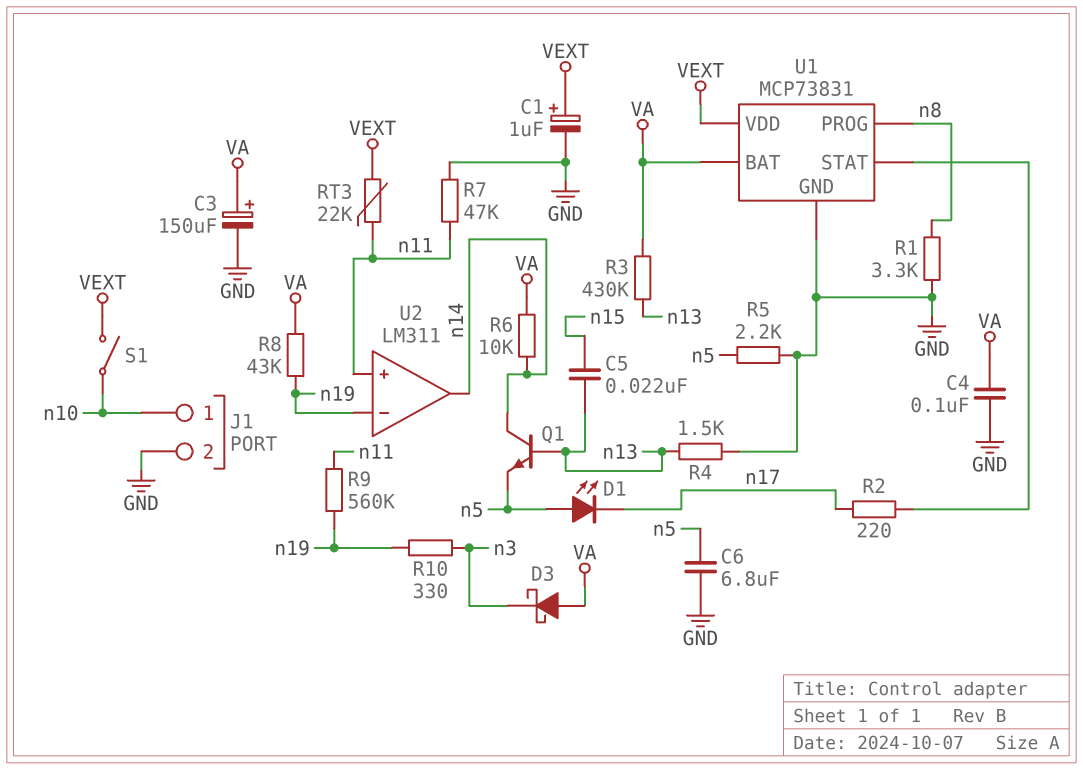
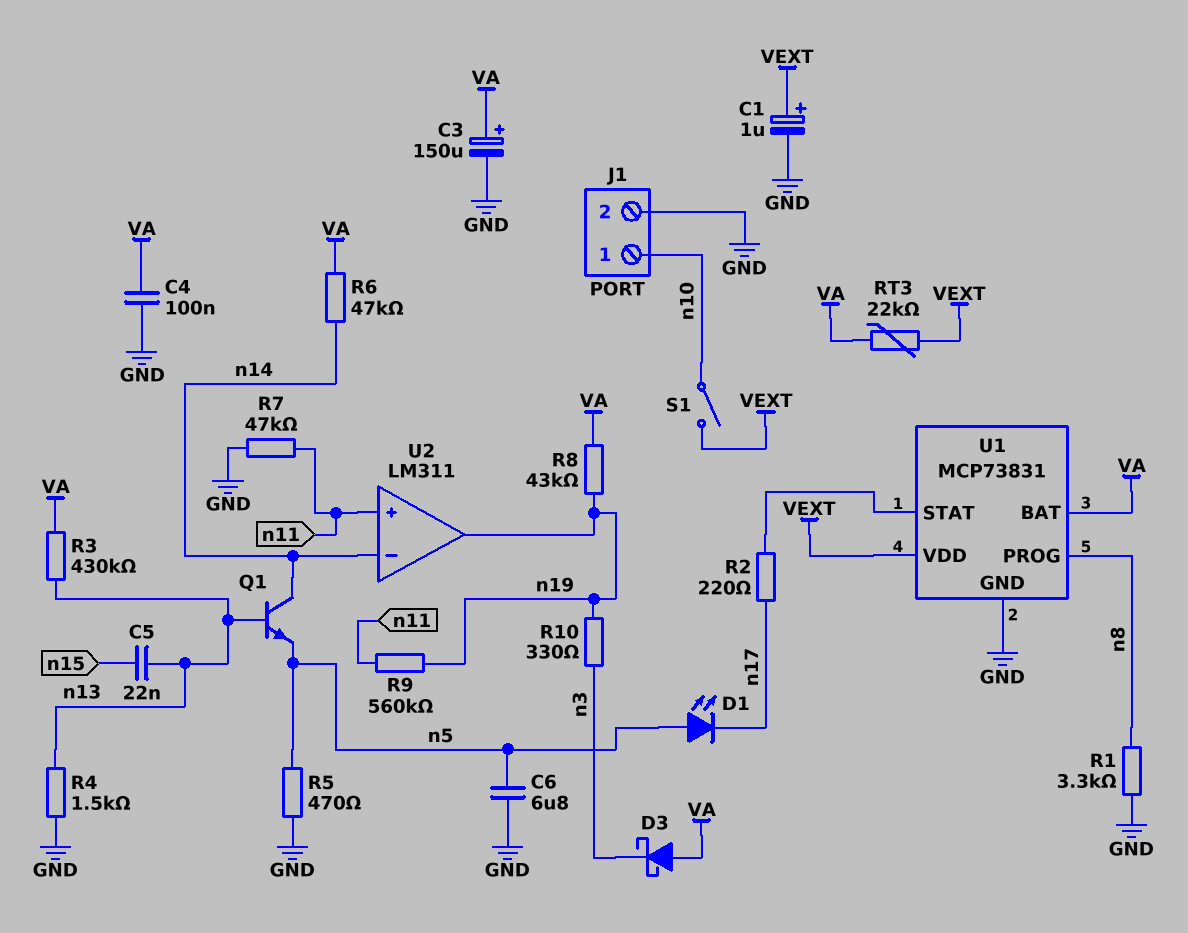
R5: 2.2k (GND, n5) -> 470 (GND, n5)
R6: 10k (VA, n14) -> 47k (VA, n14)
RT3: 22k (VEXT, n11) -> 22k (VA, VEXT)
U2 pin in-: n19 -> n14
U2 pin out: n14 -> n19

